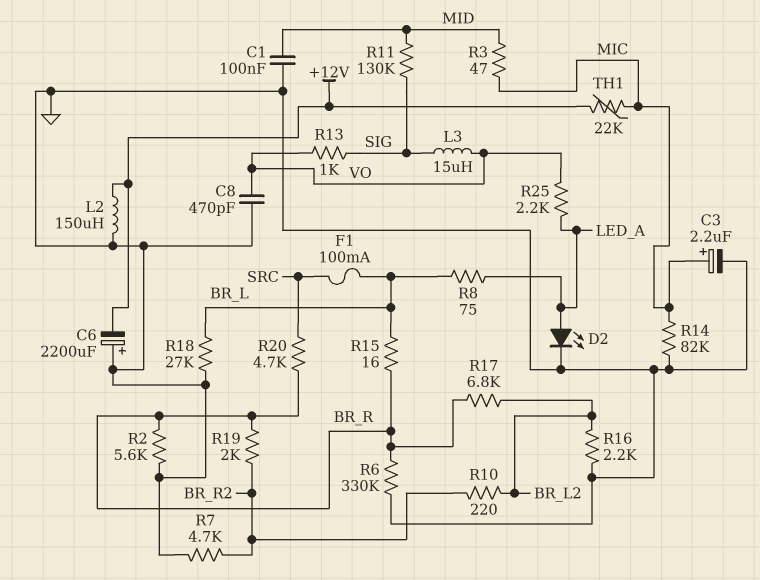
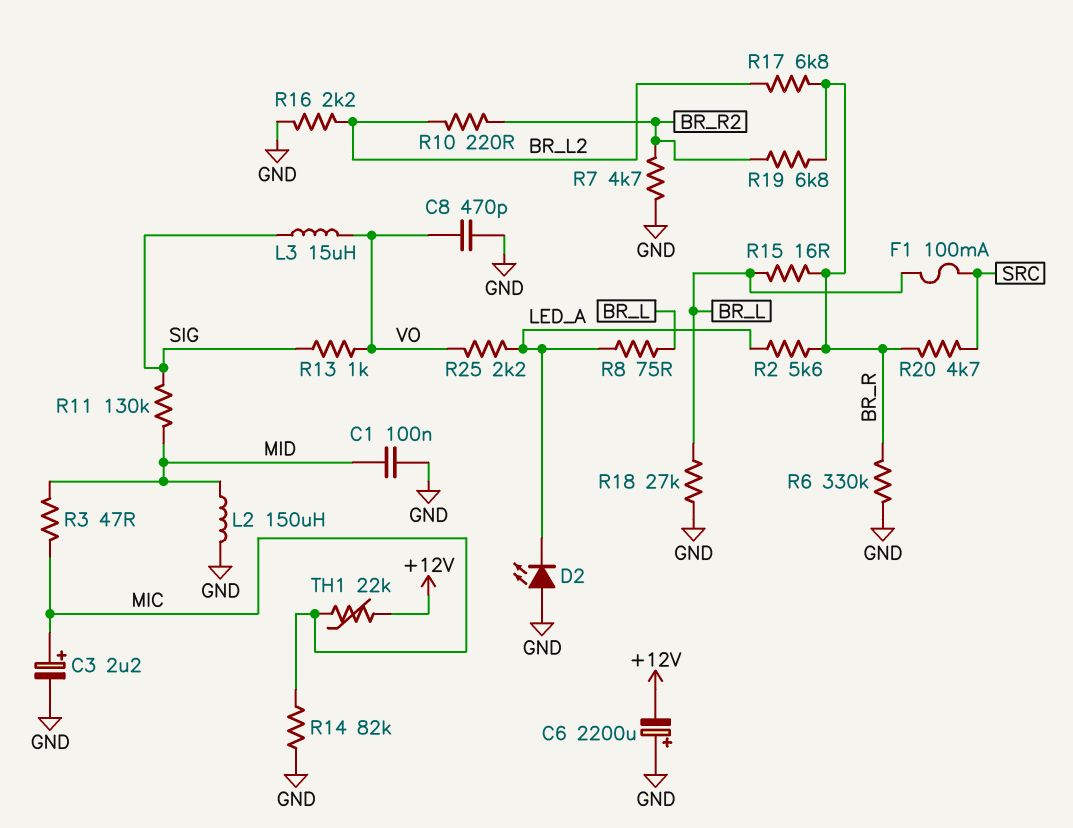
D2: LED (A LED_A, K GND) -> LED (A GND, K LED_A)
L2: 150uH (+12V, GND) -> 150uH (GND, MID)
R2: 5.6k (BR_R, GND) -> 5.6k (BR_R, LED_A)
R19: 2k (BR_R, BR_R2) -> 6.8k (BR_R, BR_R2)

